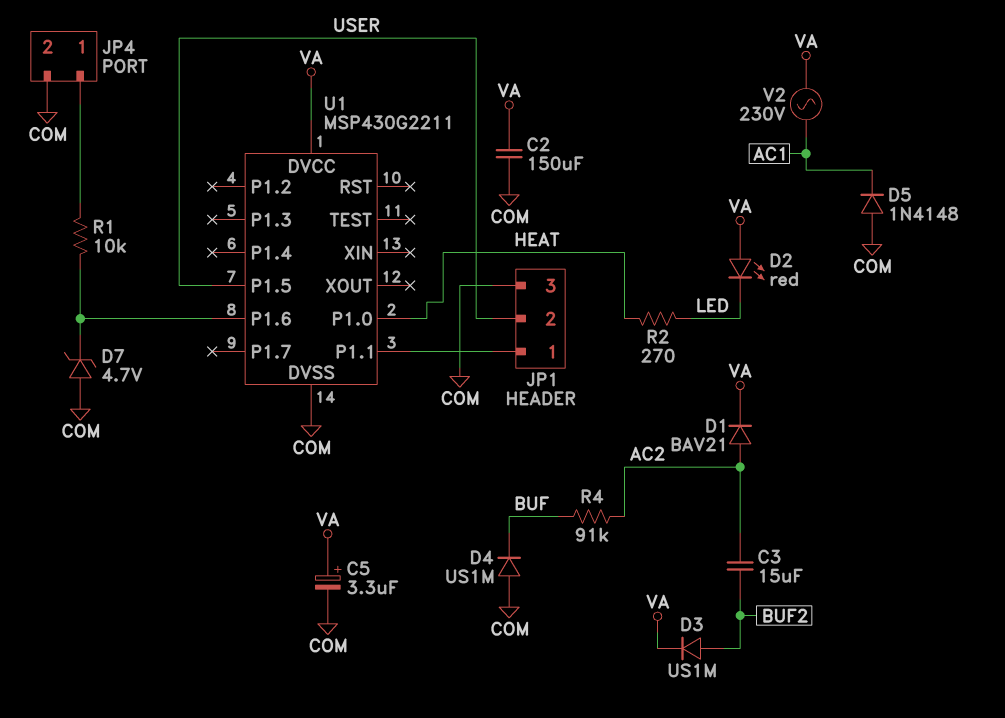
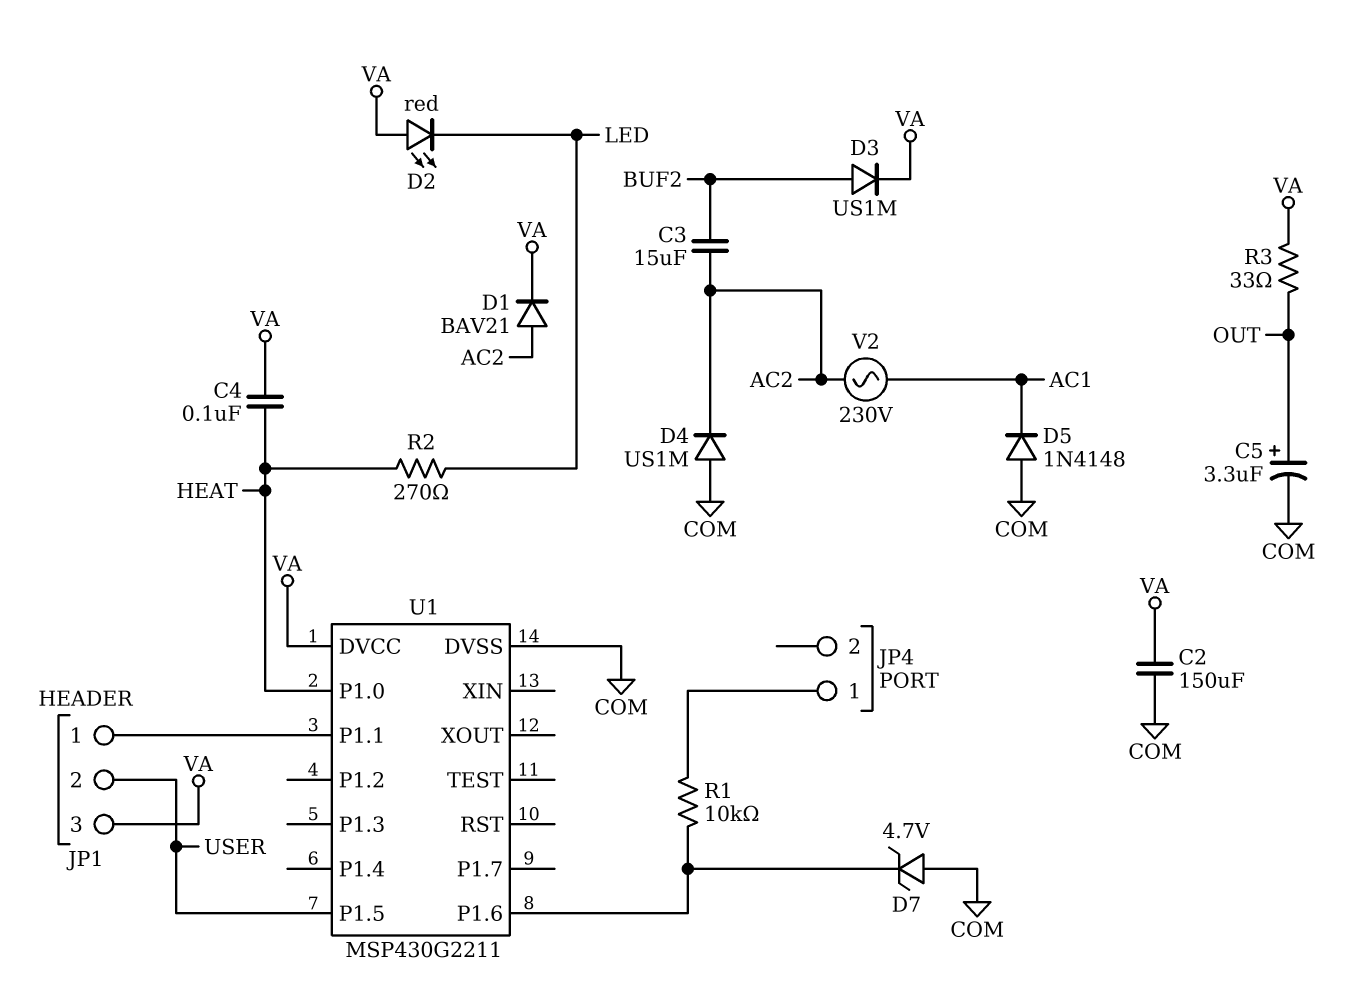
C4: none -> 100nF (HEAT, VA)
C5: 3.3uF (plus VA, minus COM) -> 3.3uF (plus OUT, minus COM)
D4: diode US1M (A COM, K BUF) -> diode US1M (A COM, K AC2)
JP1 pin 3: COM -> VA
JP4 pin 2: COM -> none
R3: none -> 33 (OUT, VA)
R4: 91k (AC2, BUF) -> none
V2: AC 230V (AC1, VA) -> AC 230V (AC1, AC2)

